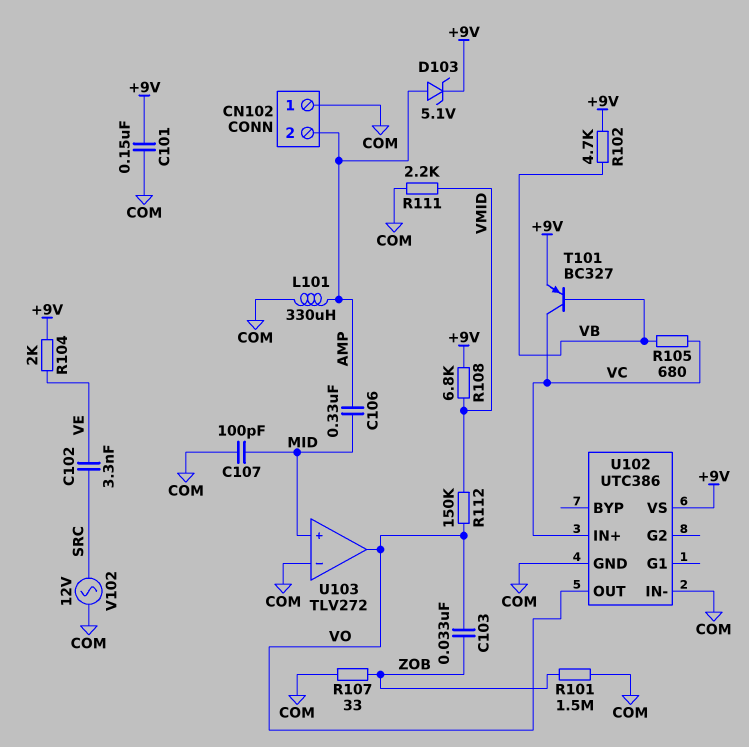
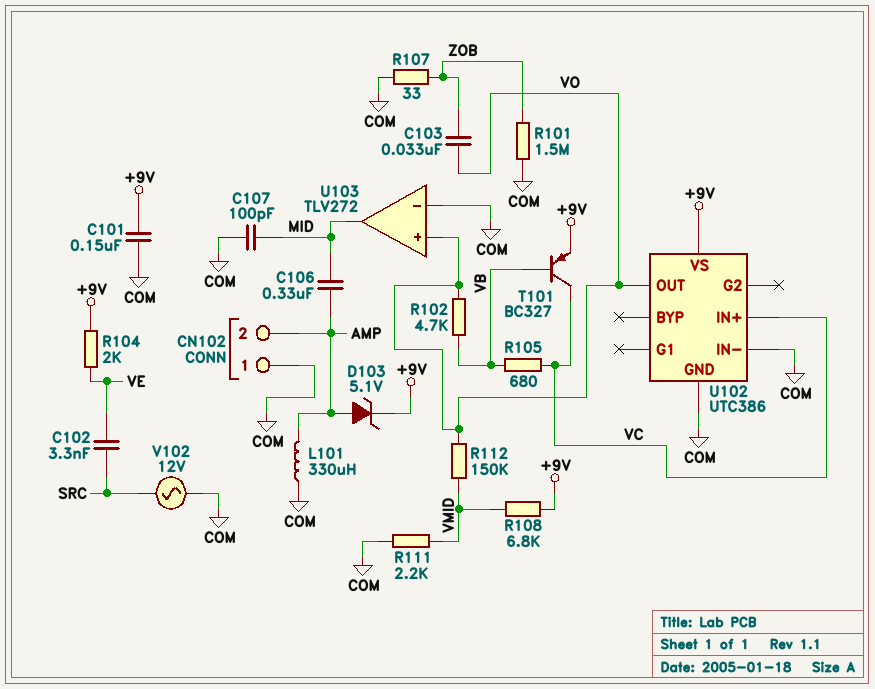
R102: 4.7k (+9V, VB) -> 4.7k (VB, VO)
U103 pin in+: MID -> VO
U103 pin out: VO -> MID

